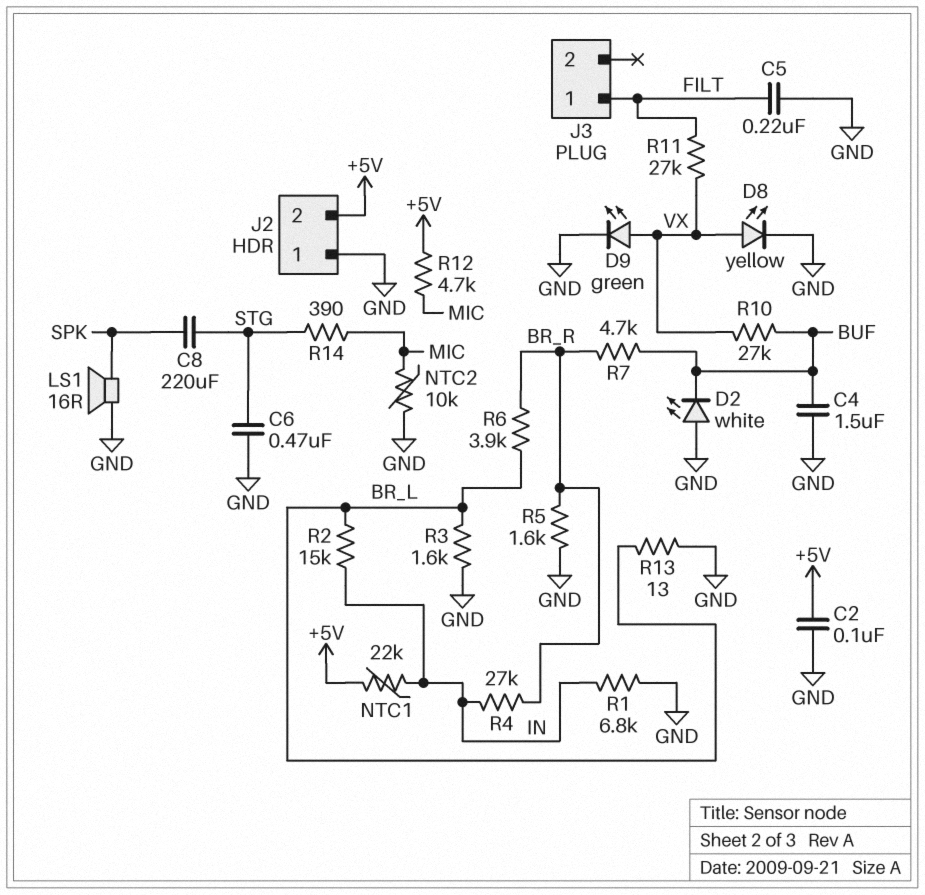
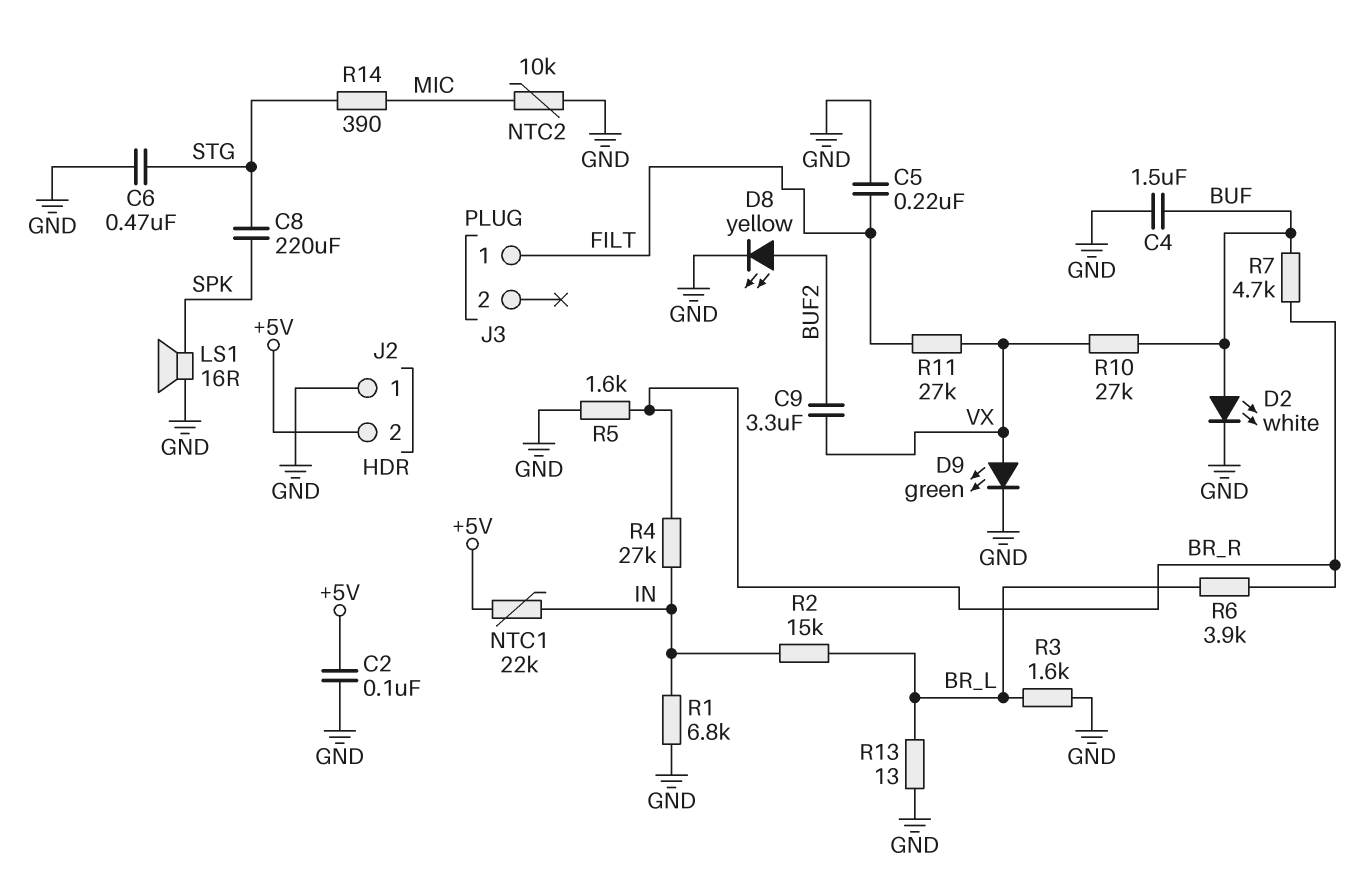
C9: none -> 3.3uF (BUF2, VX)
D2: LED white (A GND, K BUF) -> LED white (A BUF, K GND)
D8: LED yellow (A VX, K GND) -> LED yellow (A BUF2, K GND)
R12: 4.7k (+5V, MIC) -> none

